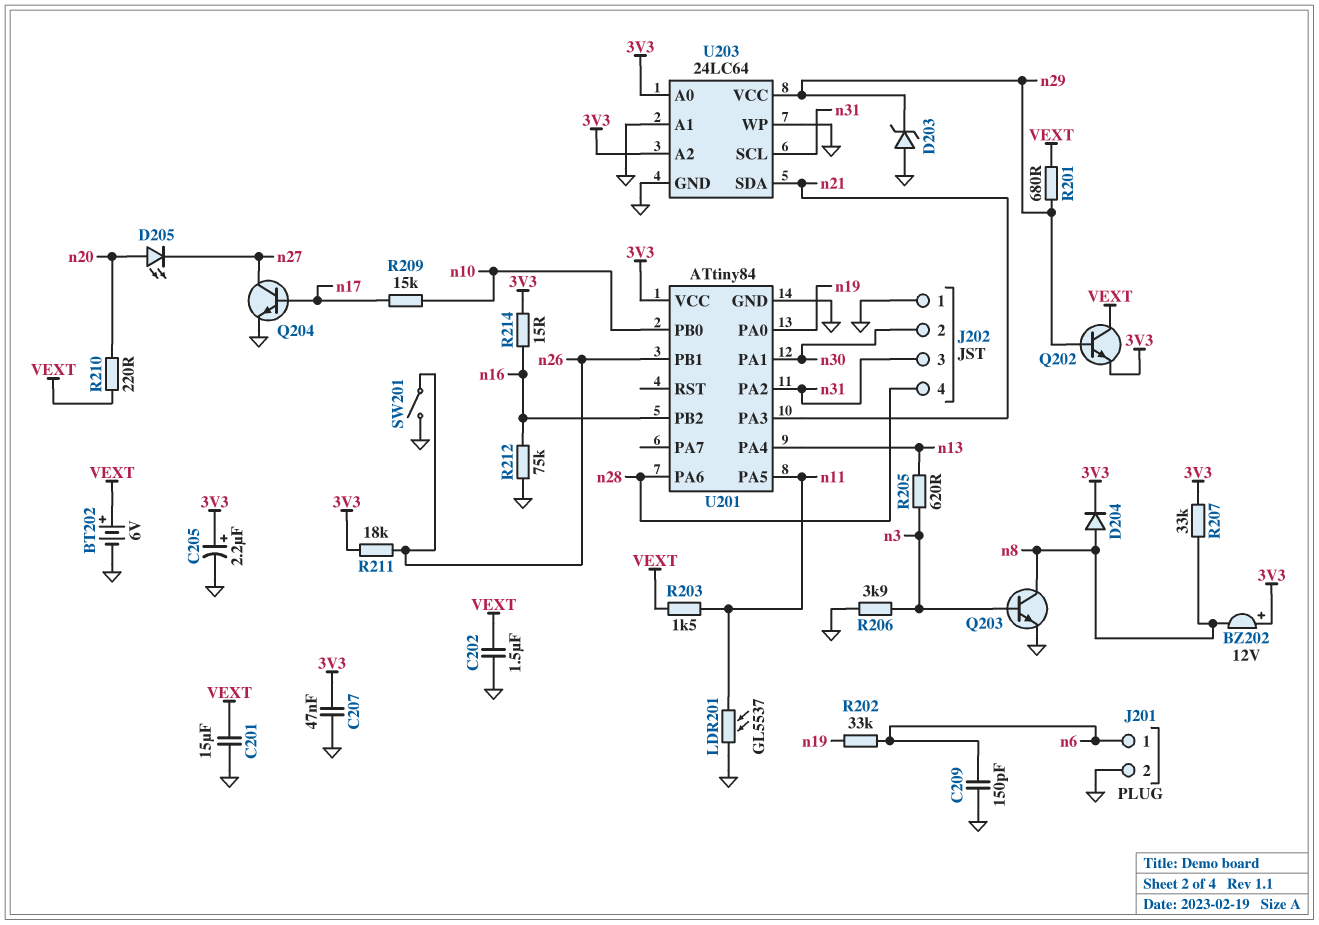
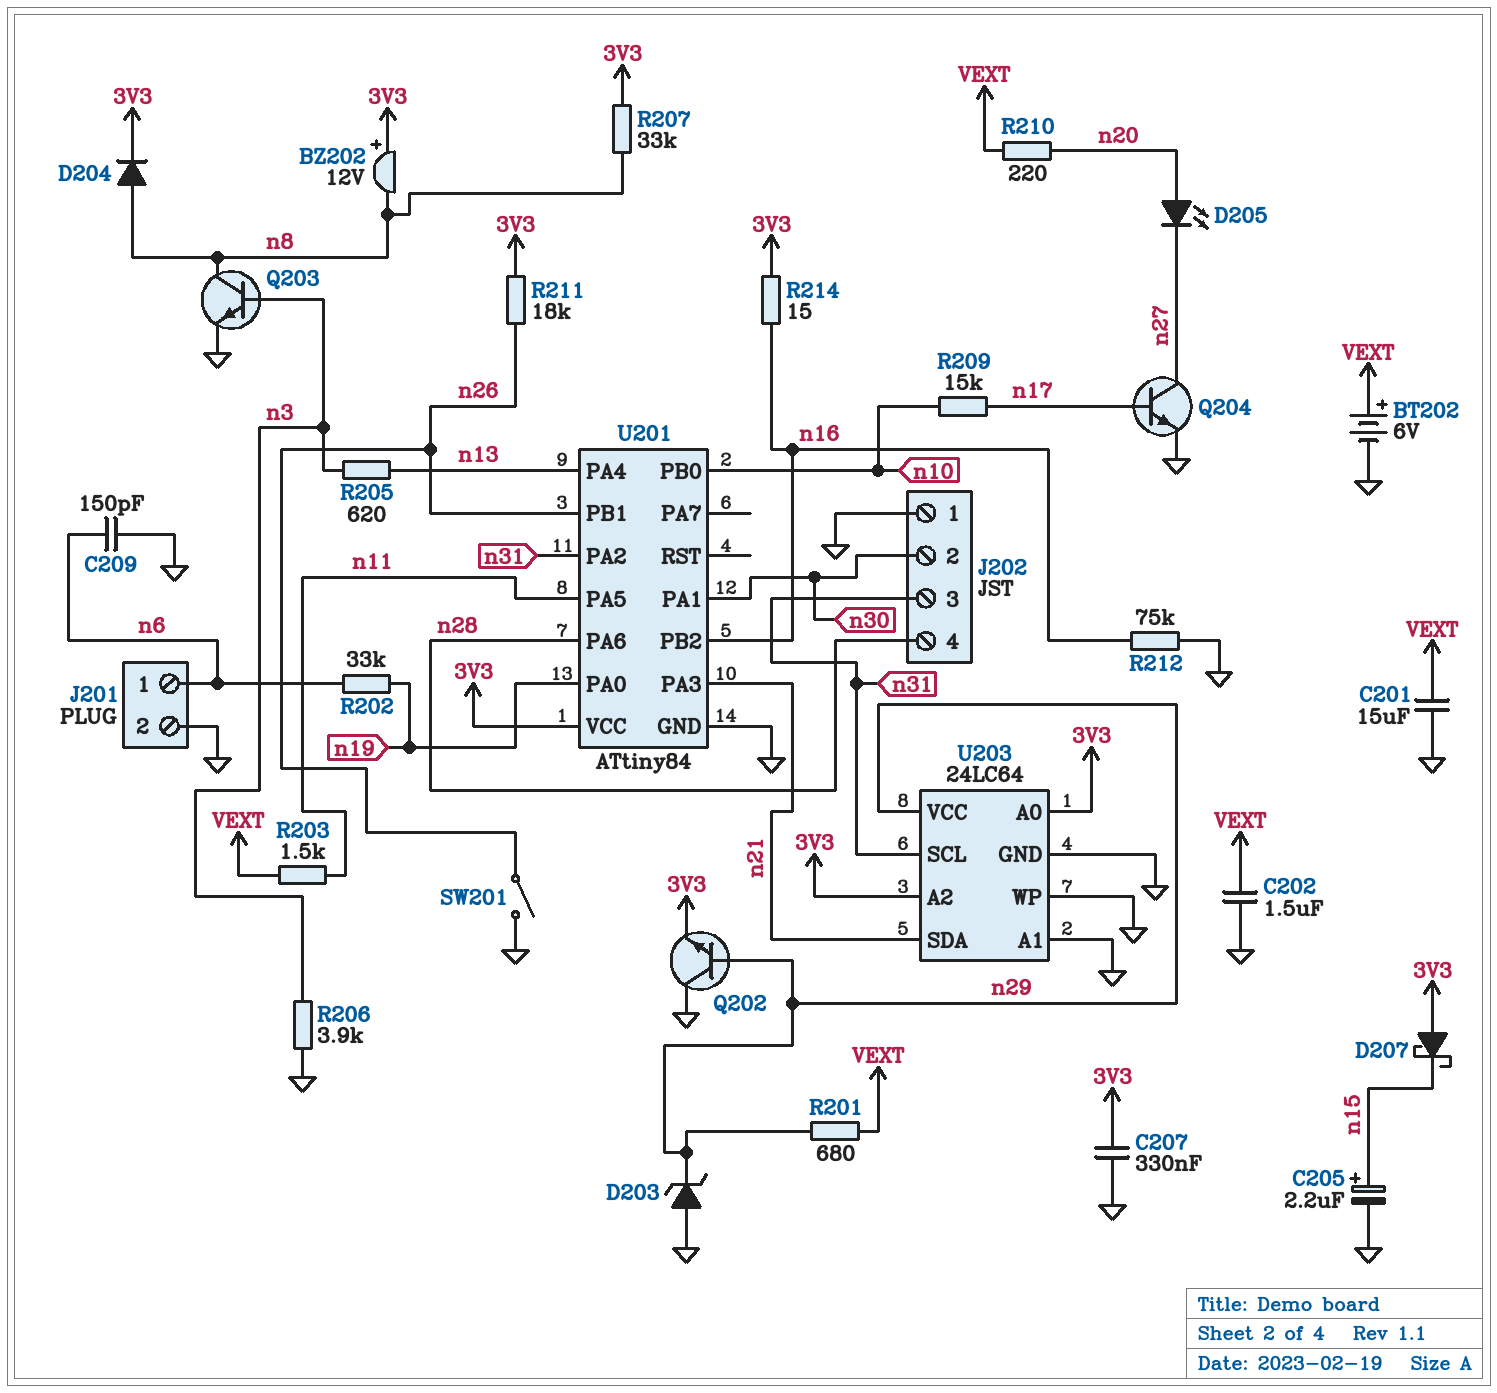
C205: 2.2uF (plus 3V3, minus GND) -> 2.2uF (plus n15, minus GND)
C207: 47nF (3V3, GND) -> 330nF (3V3, GND)
D207: none -> schottky (A 3V3, K n15)
LDR201: GL5537 (GND, n11) -> none
Q202: NPN (B n29, C VEXT, E 3V3) -> NPN (B n29, C GND, E 3V3)

